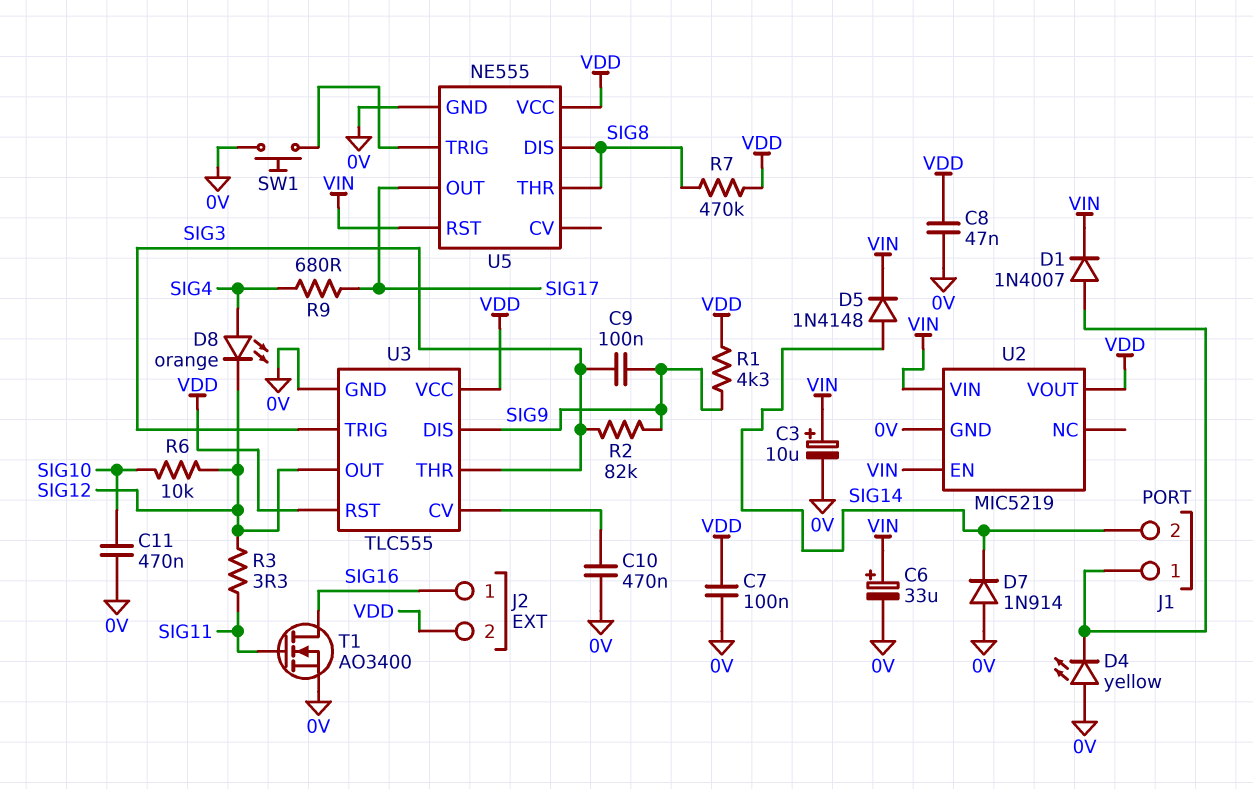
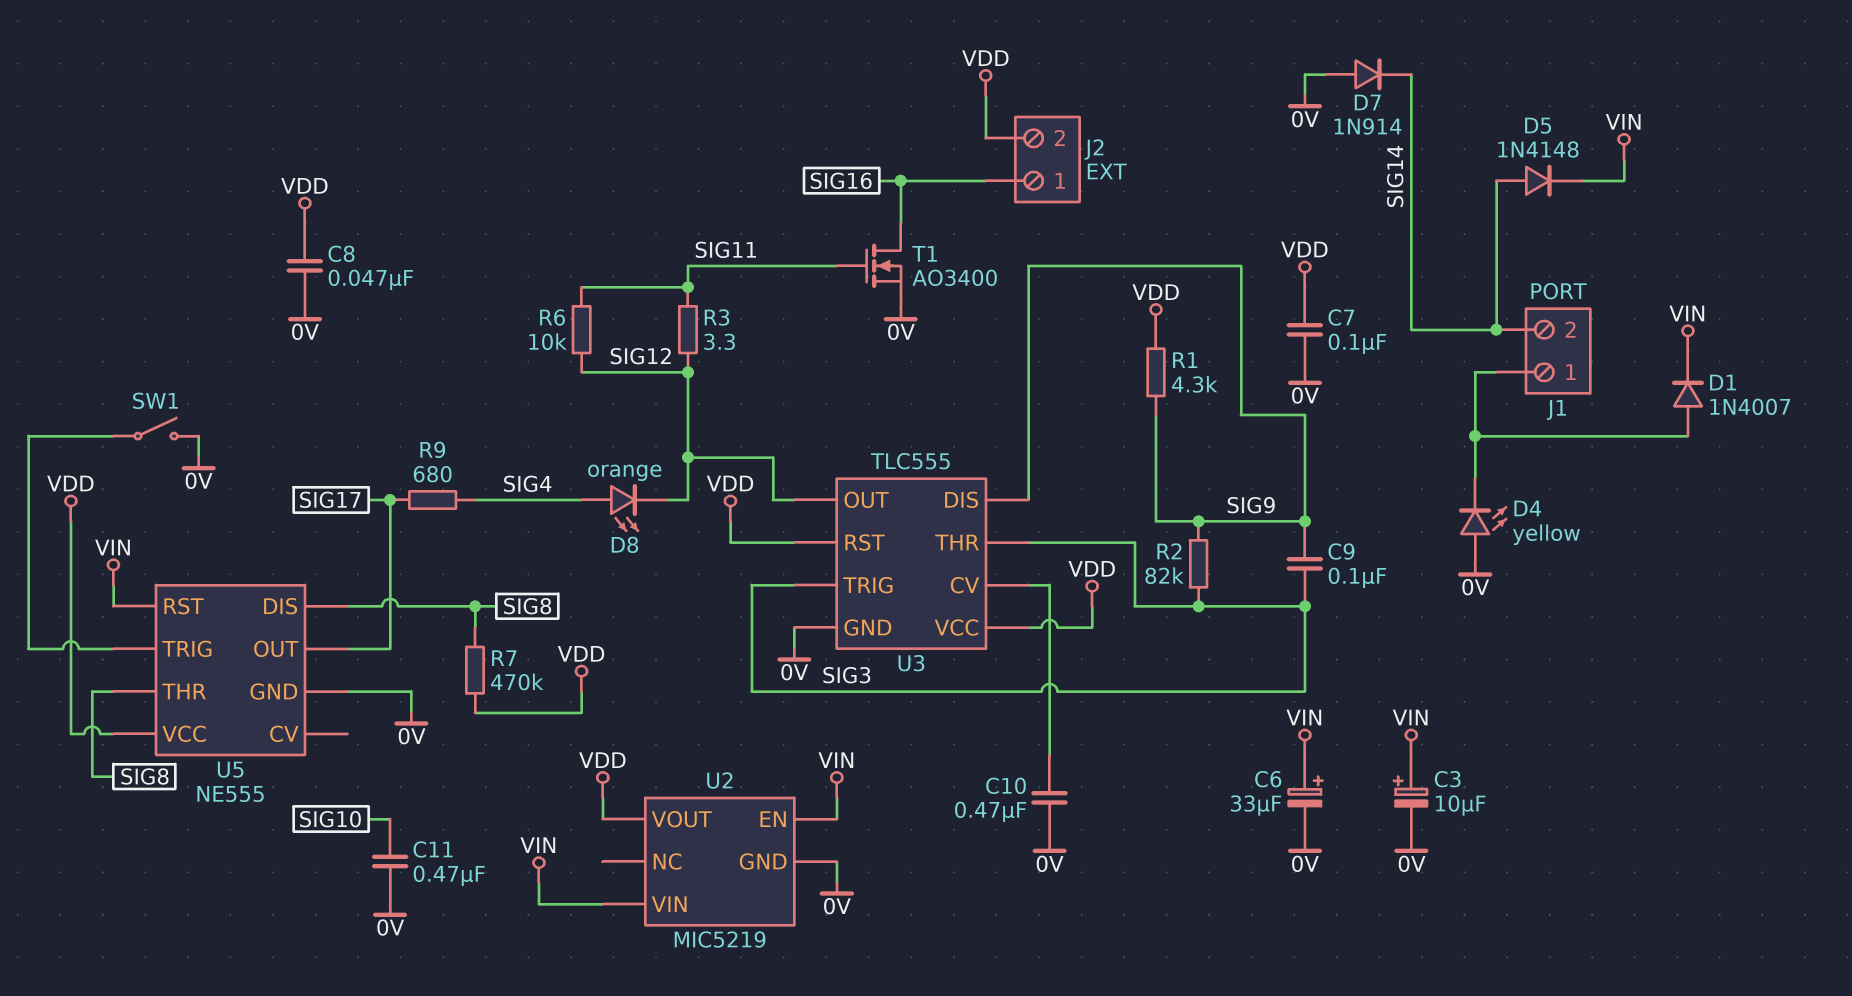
R6: 10k (SIG10, SIG12) -> 10k (SIG11, SIG12)
SW1: button (0V, U5/TRIG) -> switch (0V, U5/TRIG)

